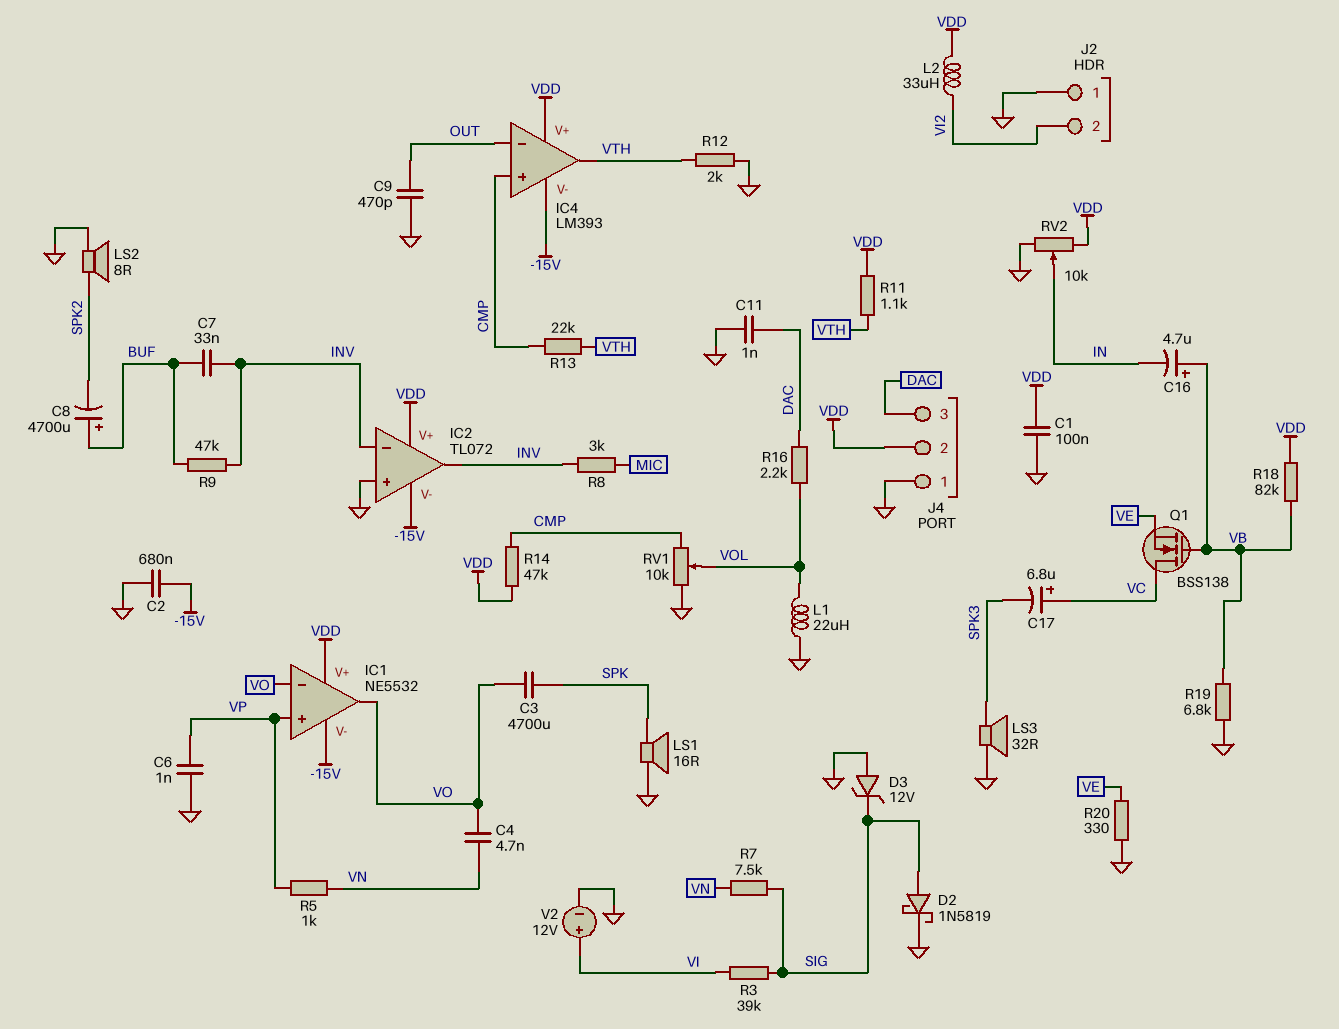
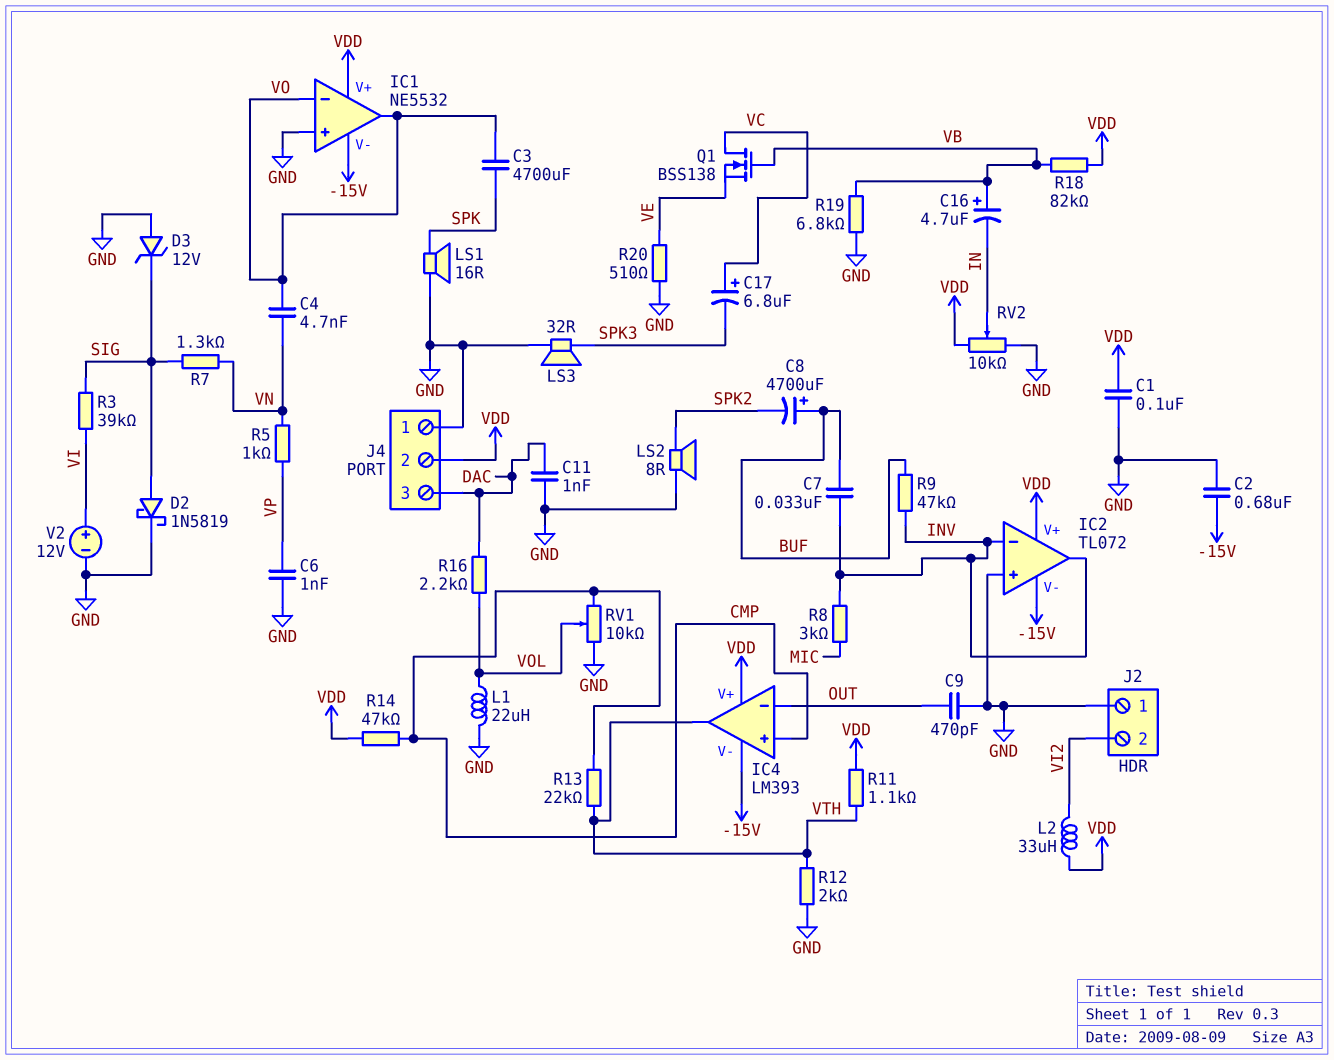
IC1 pin in+: VP -> GND
R7: 7.5k (SIG, VN) -> 1.3k (SIG, VN)
R20: 330 (GND, VE) -> 510 (GND, VE)

